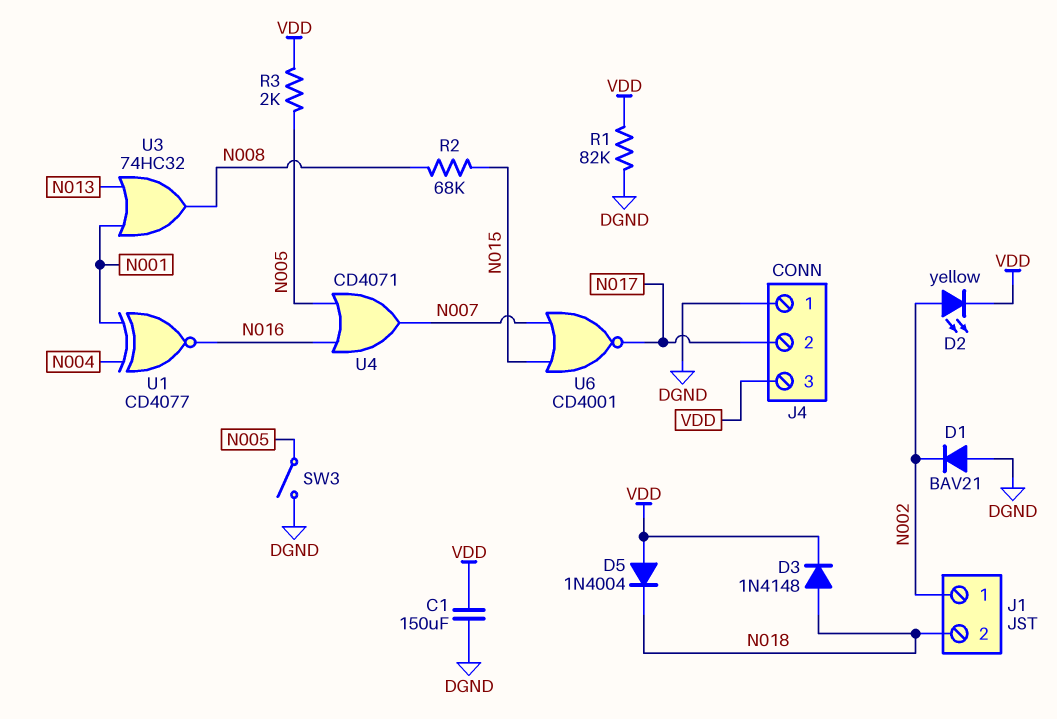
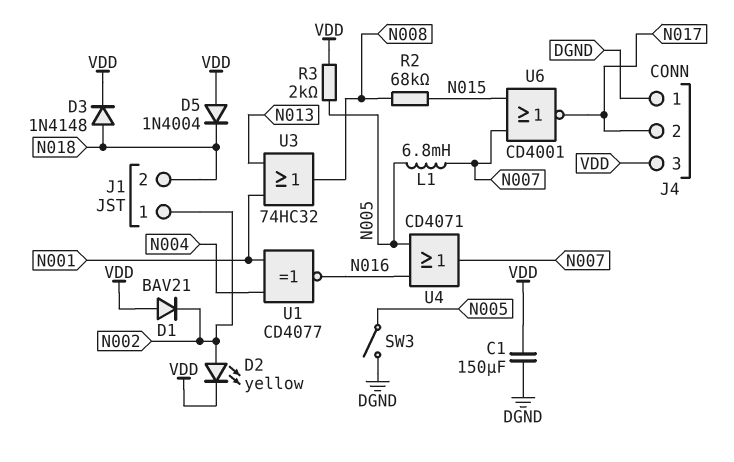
D1: diode BAV21 (A DGND, K N002) -> diode BAV21 (A VDD, K N002)
L1: none -> 6.8mH (N005, N007)
R1: 82k (DGND, VDD) -> none

